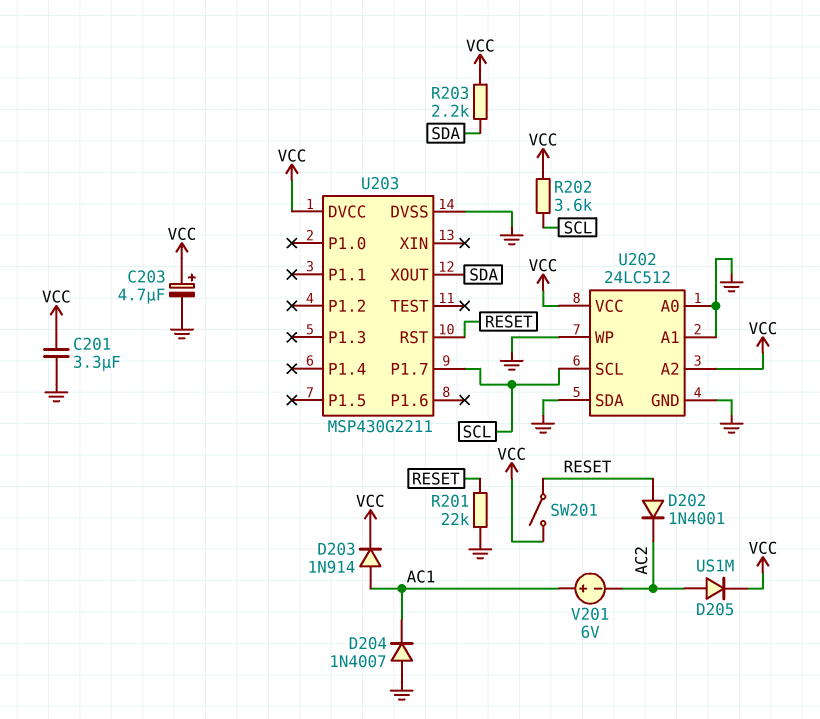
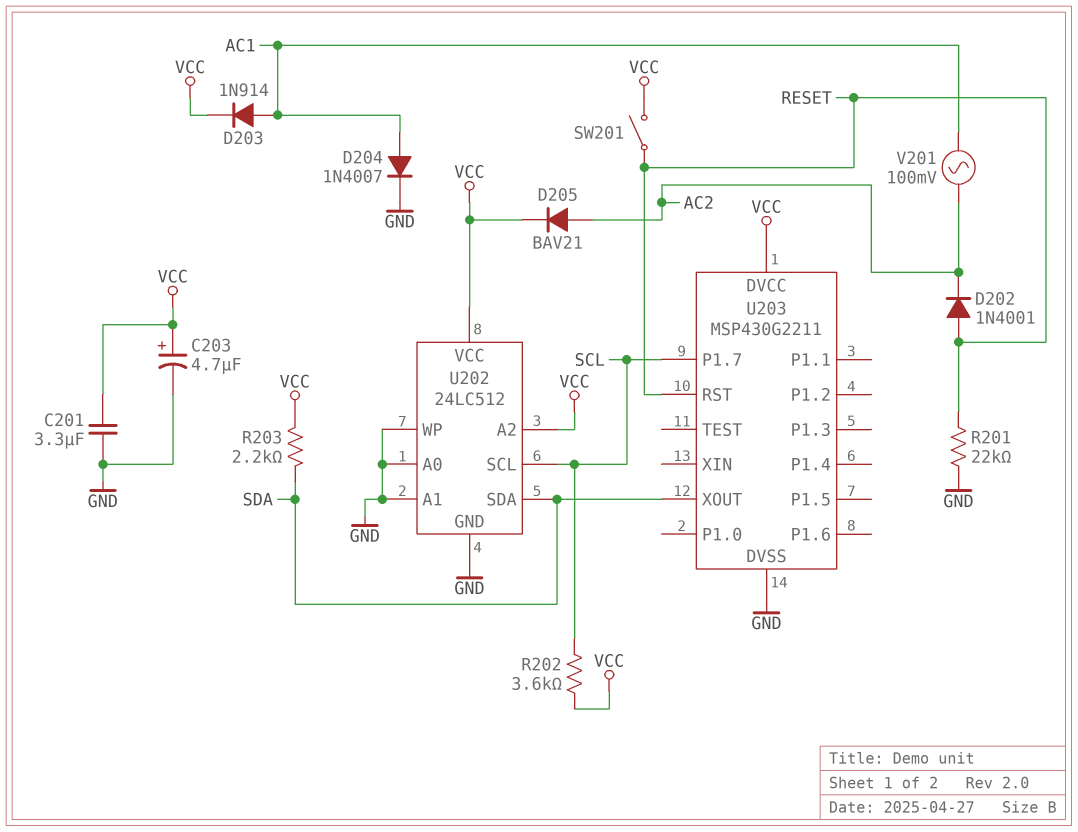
D204: diode 1N4007 (A GND, K AC1) -> diode 1N4007 (A AC1, K GND)
D205: diode US1M (A AC2, K VCC) -> diode BAV21 (A AC2, K VCC)
U202 pin SDA: GND -> SDA
V201: 6V (plus AC1, minus AC2) -> AC 100mV (AC1, AC2)

